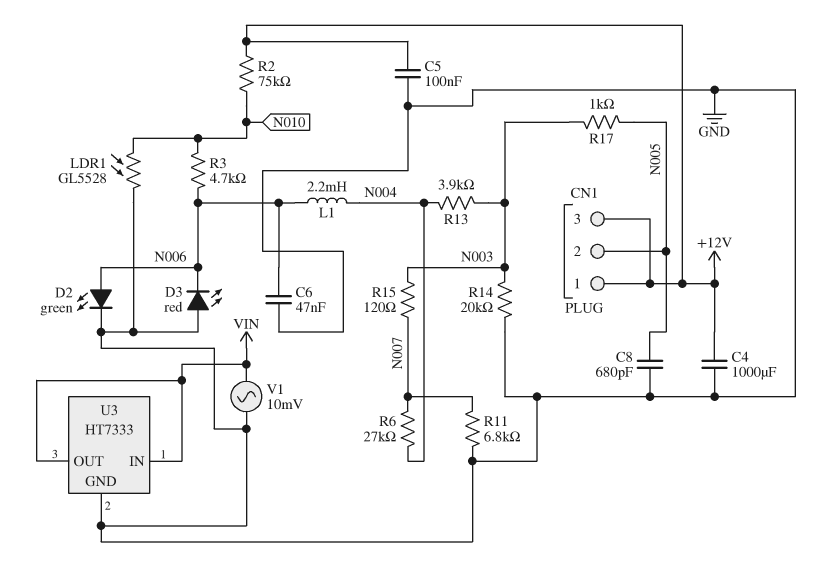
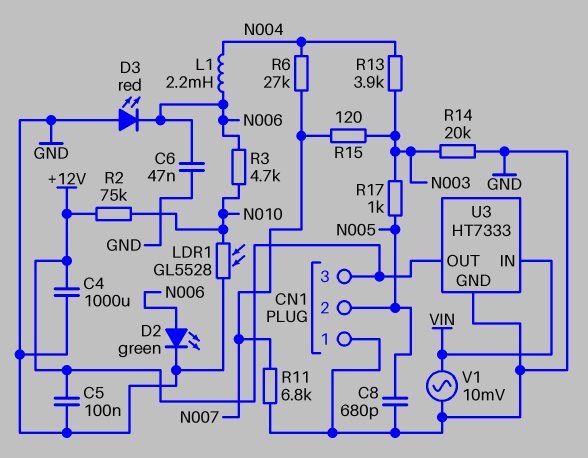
CN1 pin 1: +12V -> GND
U3 pin OUT: VIN -> +12V

